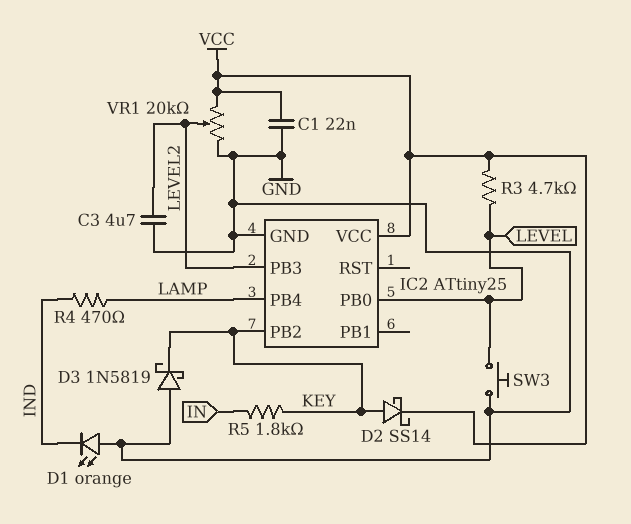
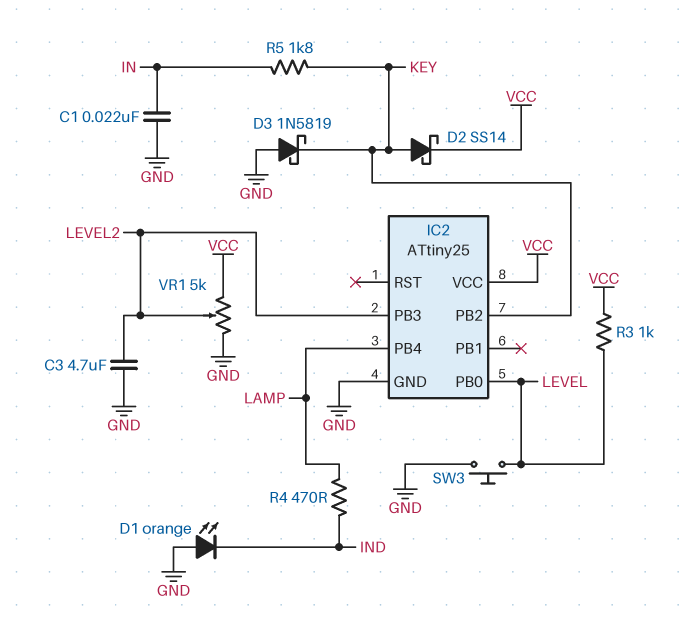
C1: 22nF (GND, VCC) -> 22nF (GND, IN)
R3: 4.7k (LEVEL, VCC) -> 1k (LEVEL, VCC)
VR1: 20k (GND, VCC, wiper LEVEL2) -> 5k (GND, VCC, wiper LEVEL2)

